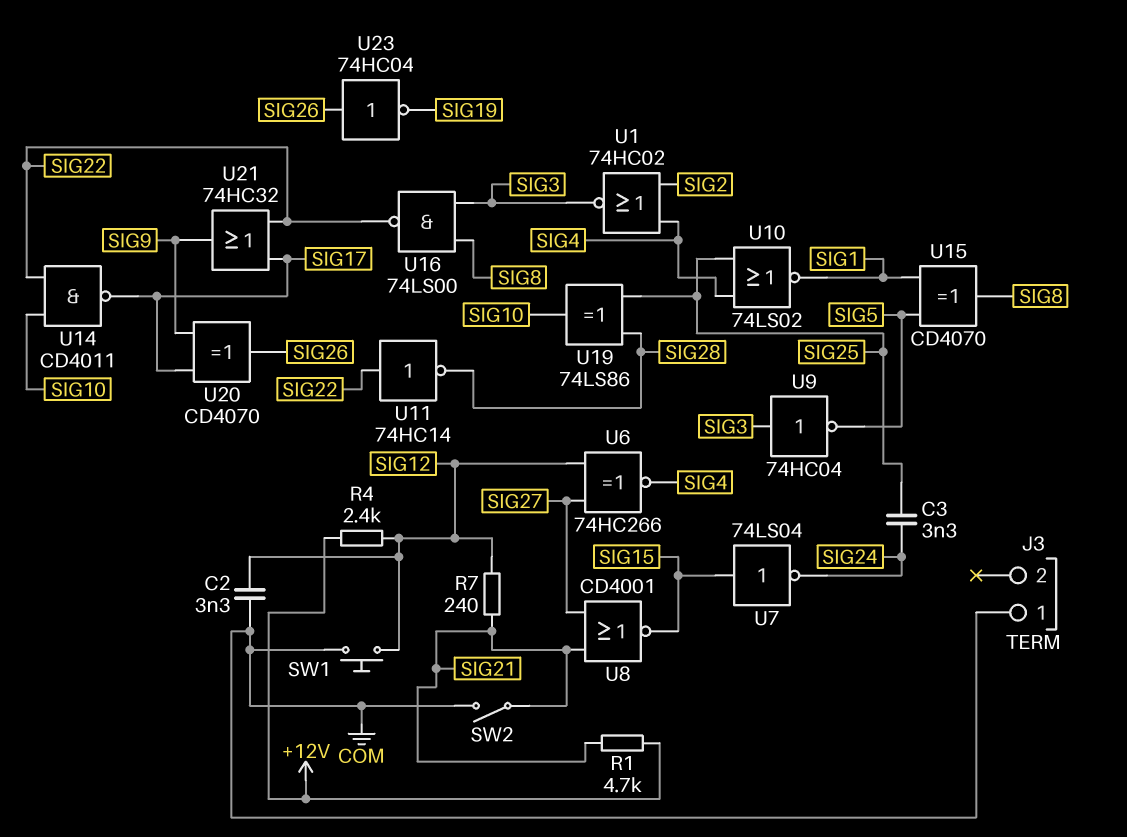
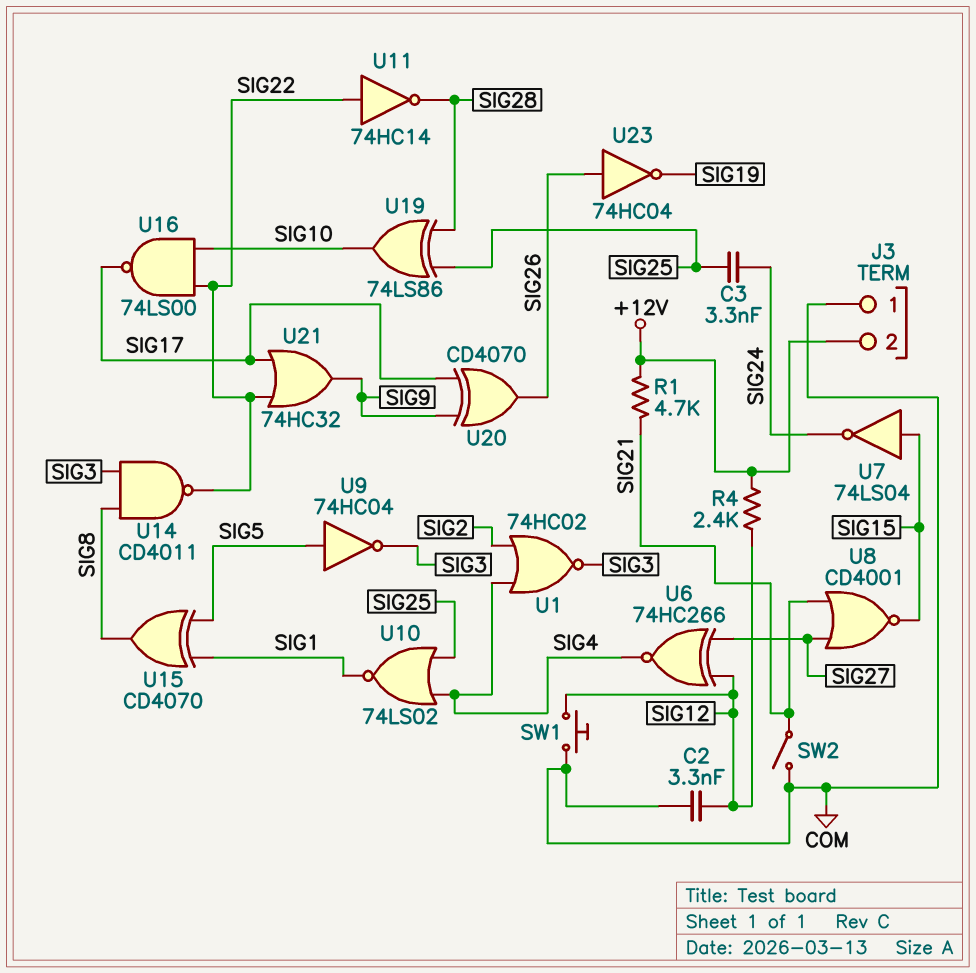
J3 pin 2: none -> +12V
R7: 240 (SIG12, SIG21) -> none
U9: NOT 74HC04 (in SIG3, out SIG5) -> NOT 74HC04 (in SIG5, out SIG3)
U14: NAND CD4011 (in SIG10, in SIG22, out SIG17) -> NAND CD4011 (in SIG3, in SIG8, out SIG22)
U16: NAND 74LS00 (in SIG3, in SIG8, out SIG22) -> NAND 74LS00 (in SIG10, in SIG22, out SIG17)

